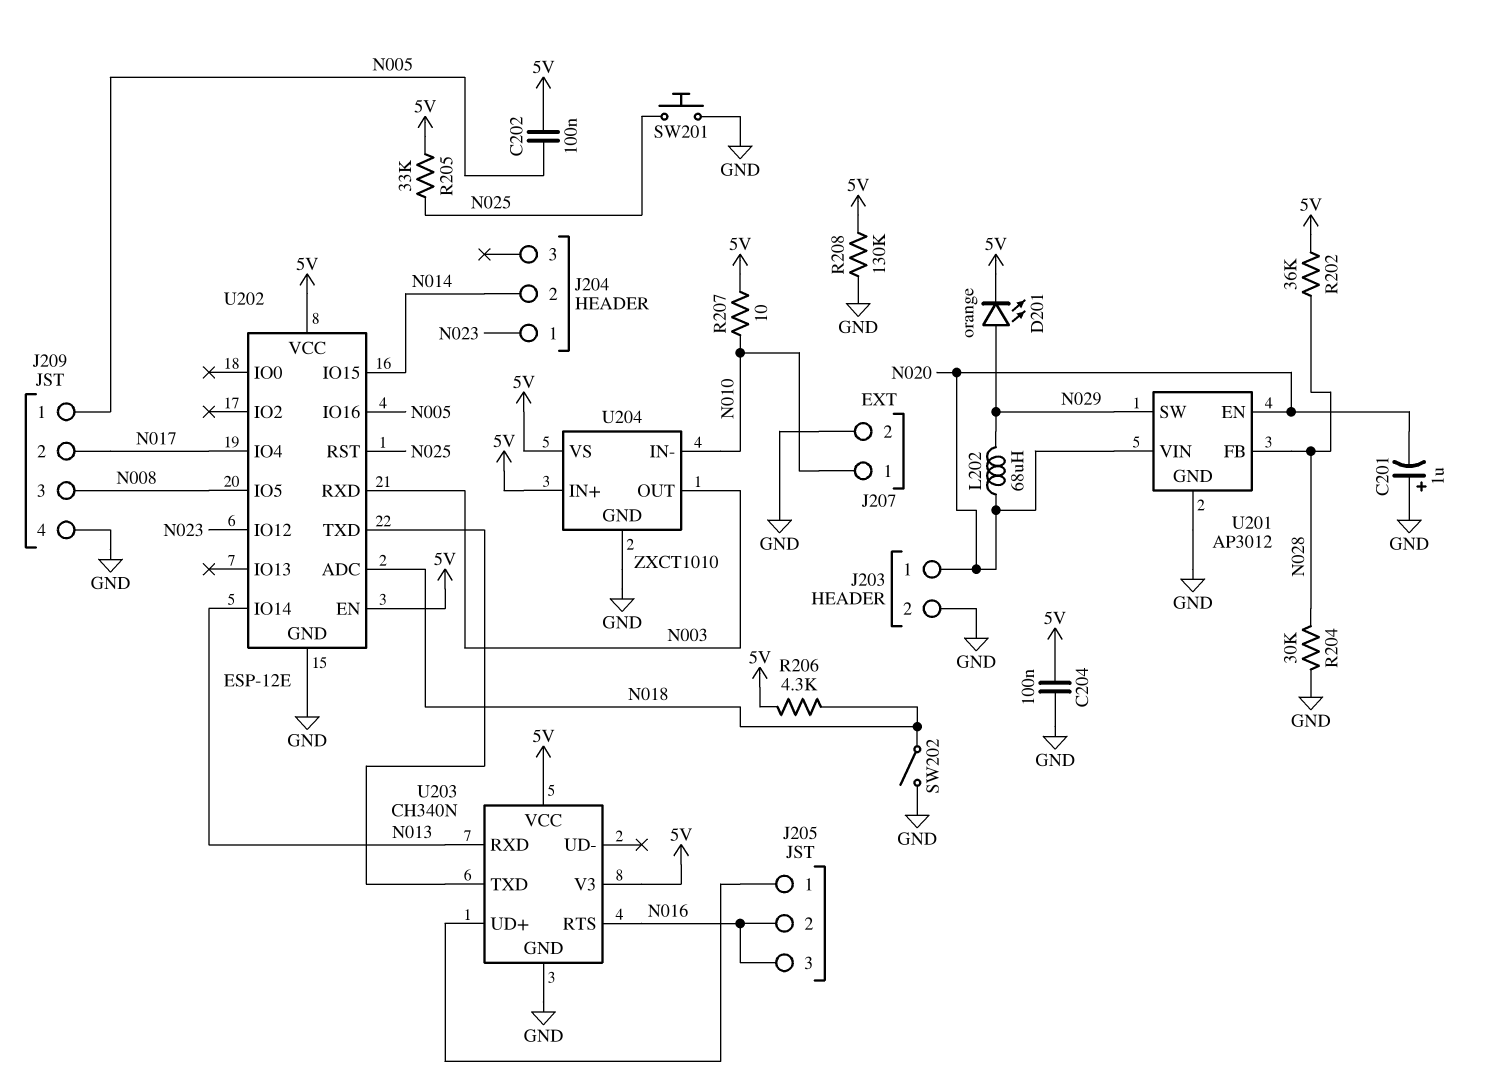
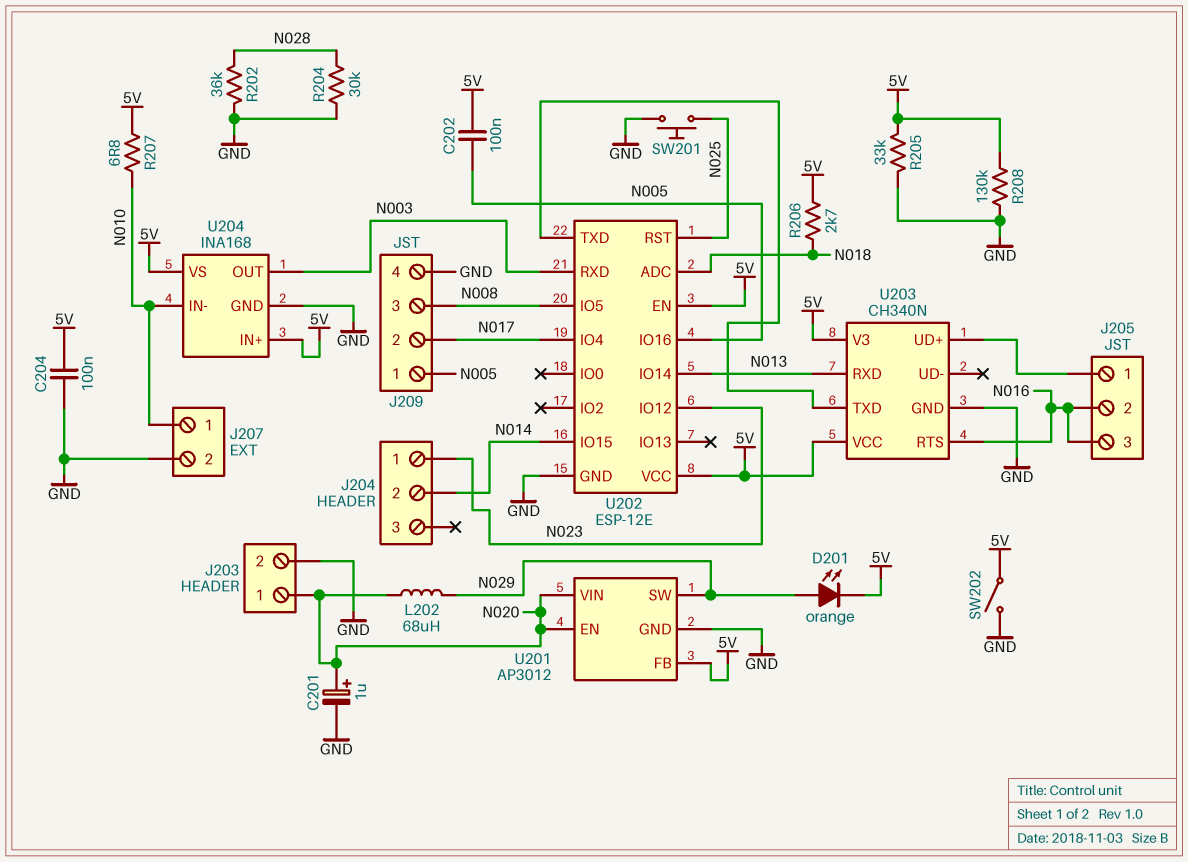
C201: 1uF (plus GND, minus N020) -> 1uF (plus N020, minus GND)
R202: 36k (5V, N028) -> 36k (GND, N028)
R205: 33k (5V, N025) -> 33k (5V, GND)
R206: 4.3k (5V, N018) -> 2.7k (5V, N018)
R207: 10 (5V, N010) -> 6.8 (5V, N010)
SW202: switch (GND, N018) -> switch (5V, GND)
U201 pin FB: N028 -> 5V
U204: ZXCT1010 -> INA168

